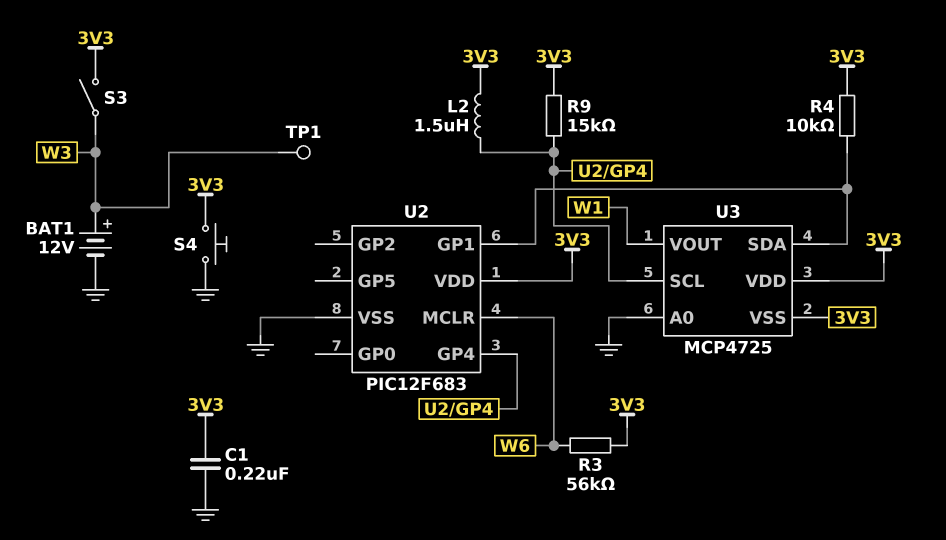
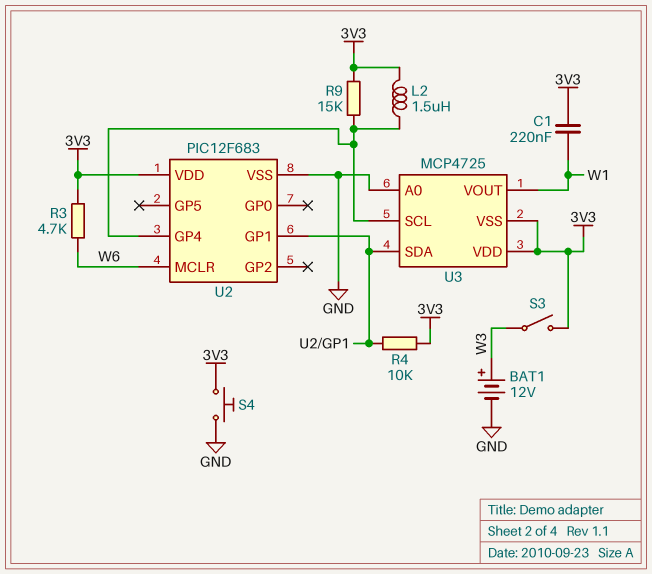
C1: 220nF (3V3, GND) -> 220nF (3V3, W1)
R3: 56k (3V3, W6) -> 4.7k (3V3, W6)
TP1: test point (W3) -> none

